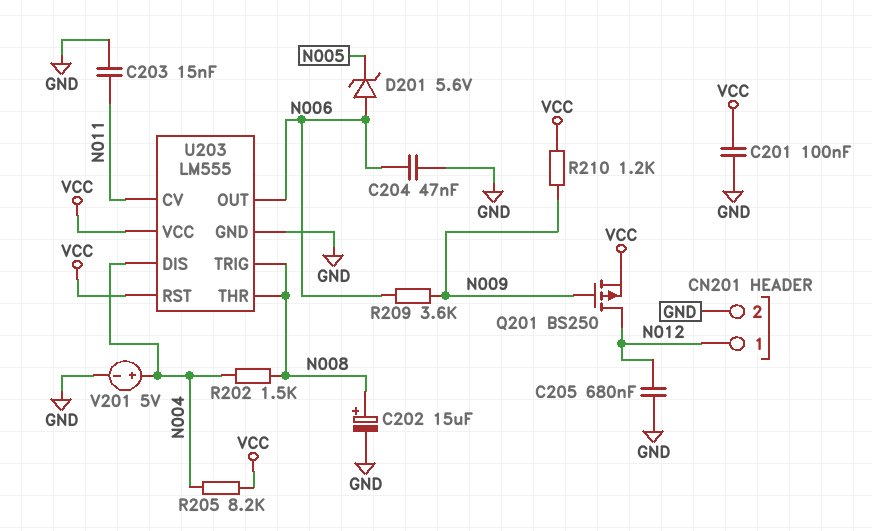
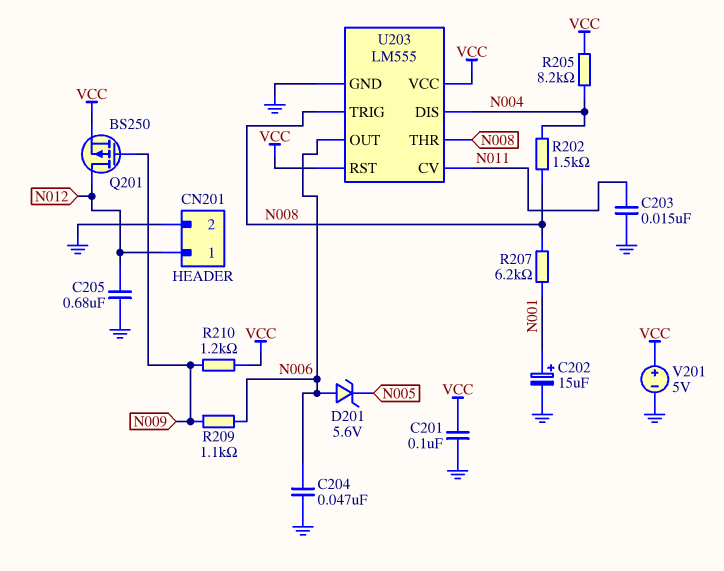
C202: 15uF (plus N008, minus GND) -> 15uF (plus N001, minus GND)
R207: none -> 6.2k (N001, N008)
R209: 3.6k (N006, N009) -> 1.1k (N006, N009)
V201: 5V (plus N004, minus GND) -> 5V (plus VCC, minus GND)

